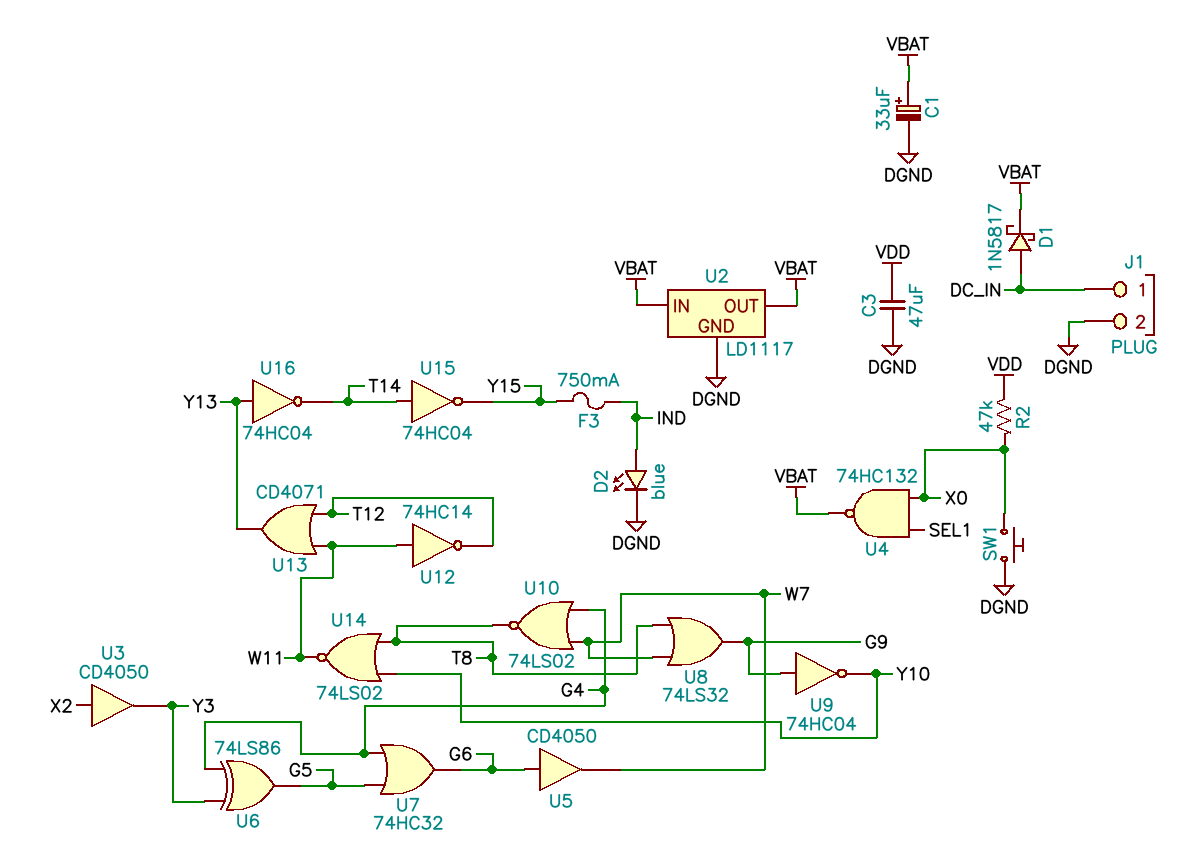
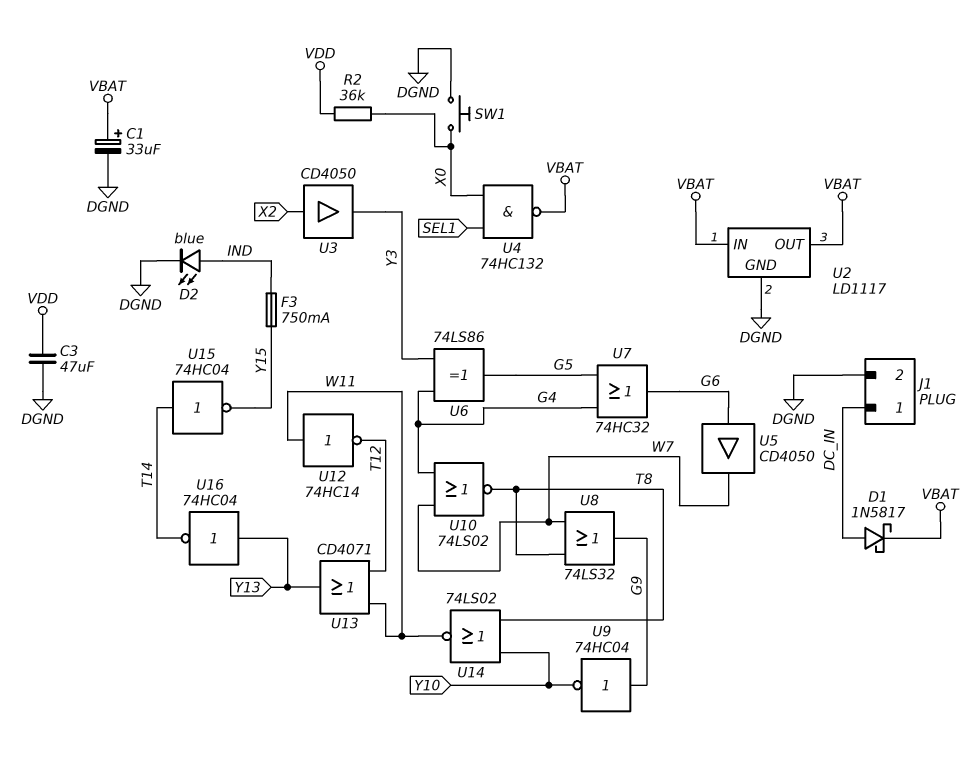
R2: 47k (VDD, X0) -> 36k (VDD, X0)

